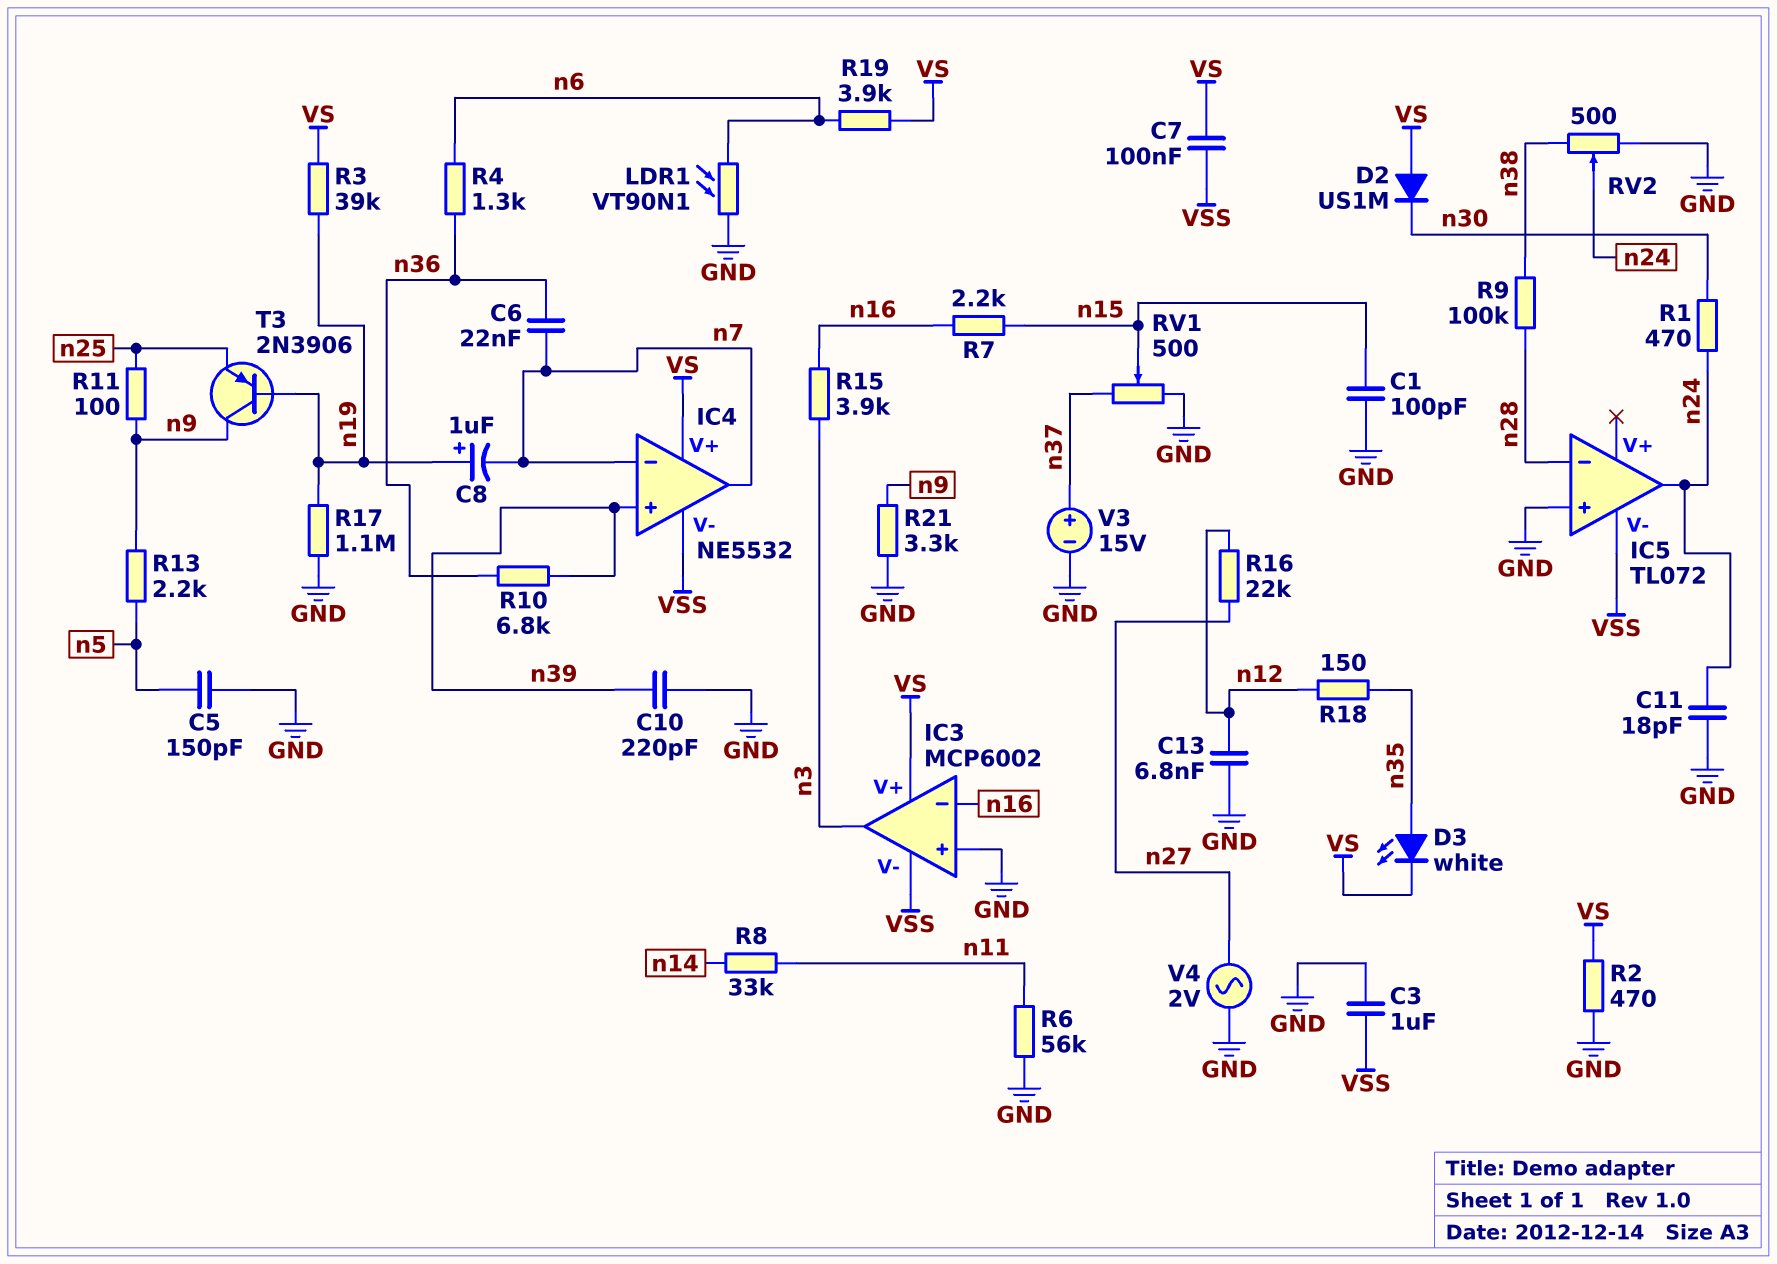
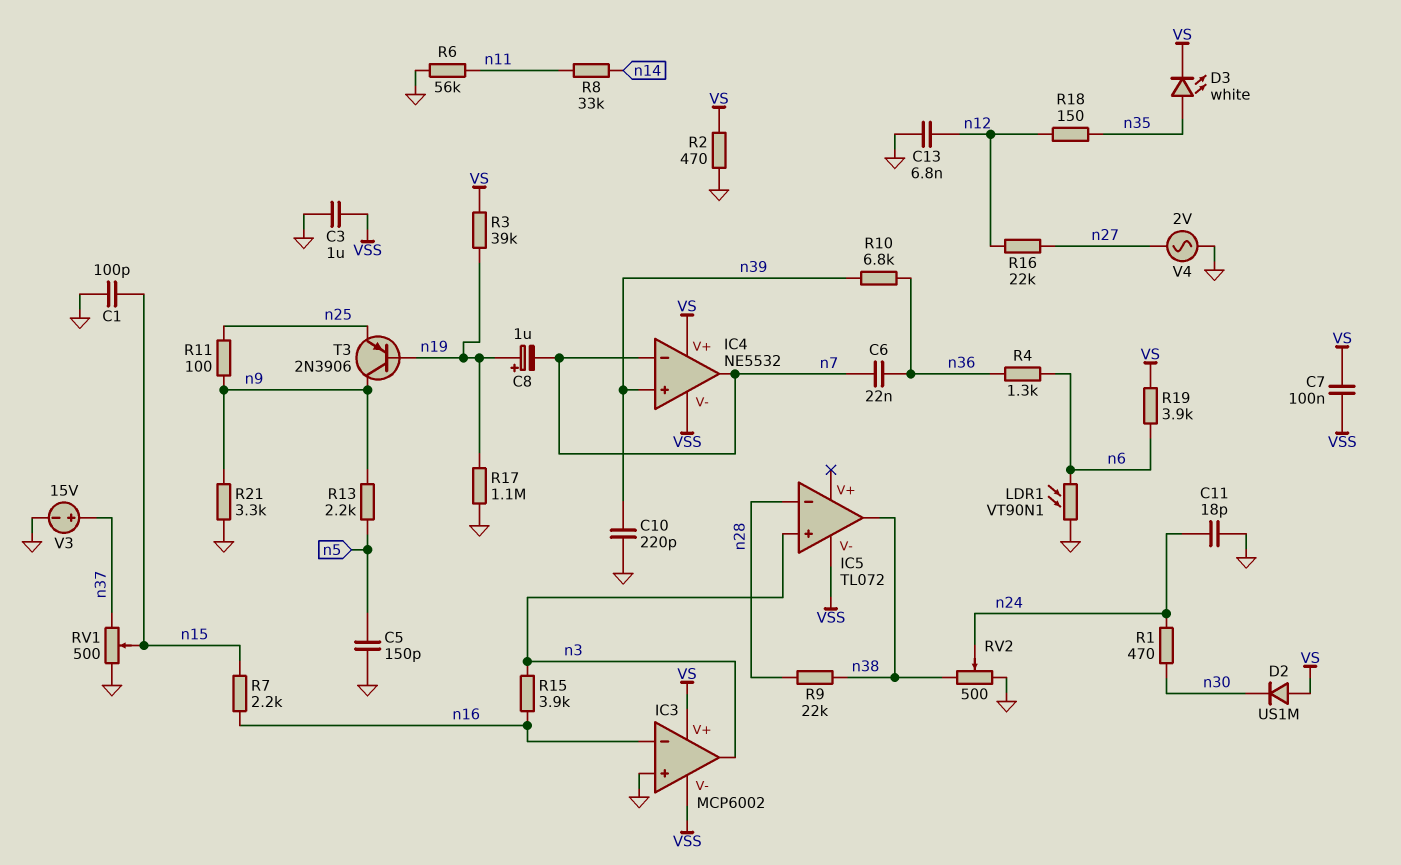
IC5 pin in+: GND -> n3
IC5 pin out: n24 -> n38
R9: 100k (n28, n38) -> 22k (n28, n38)

